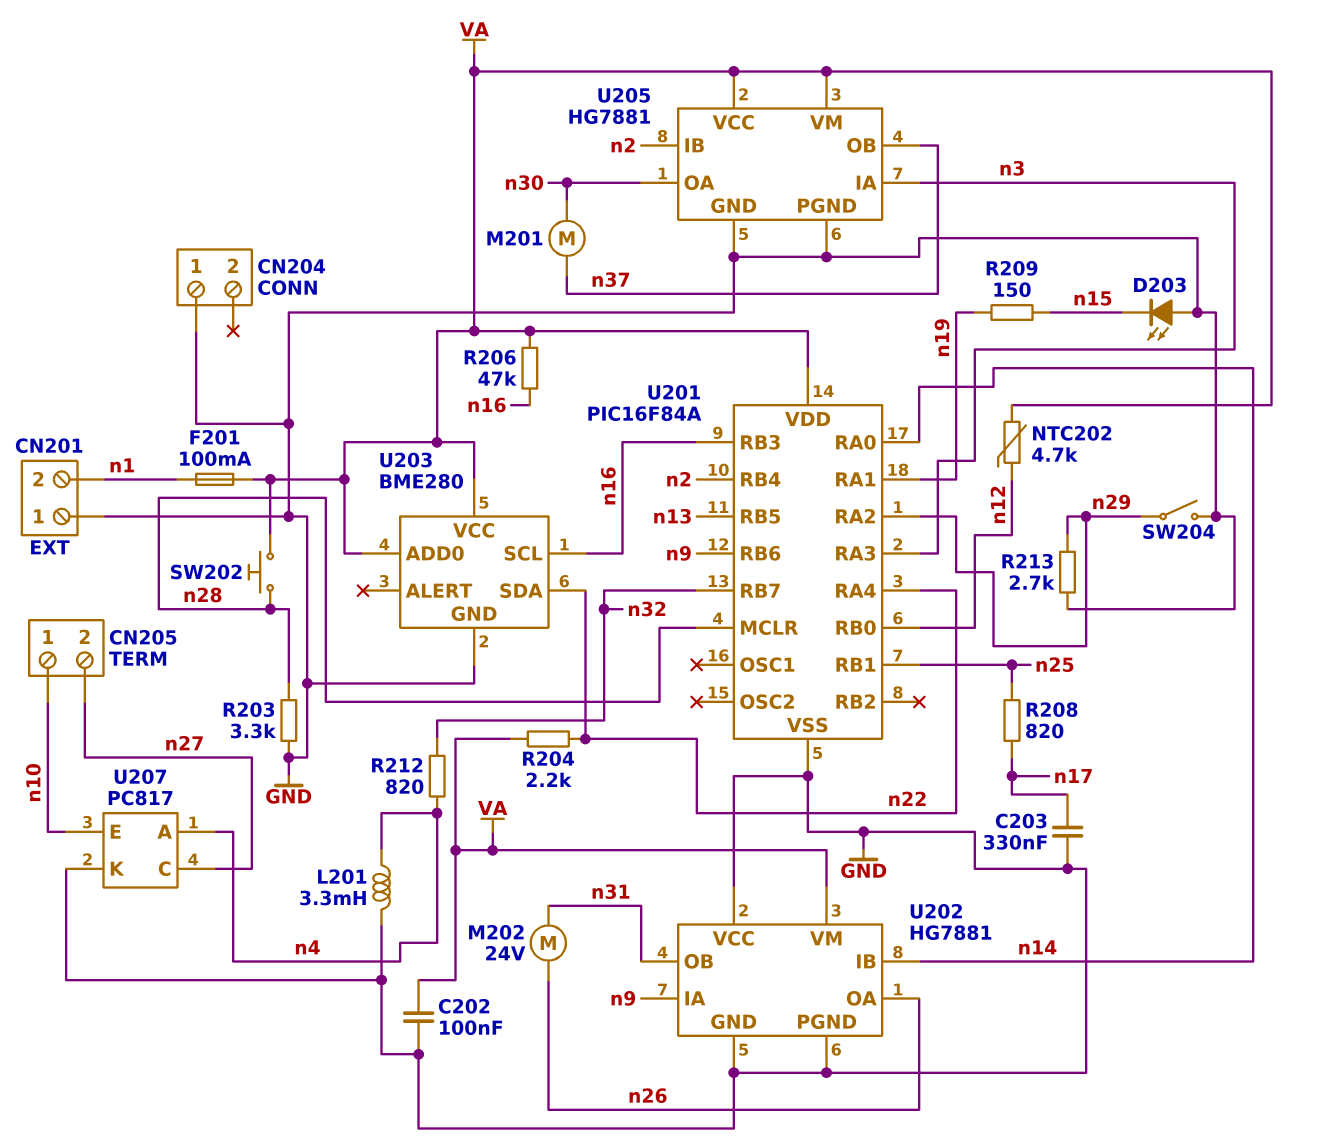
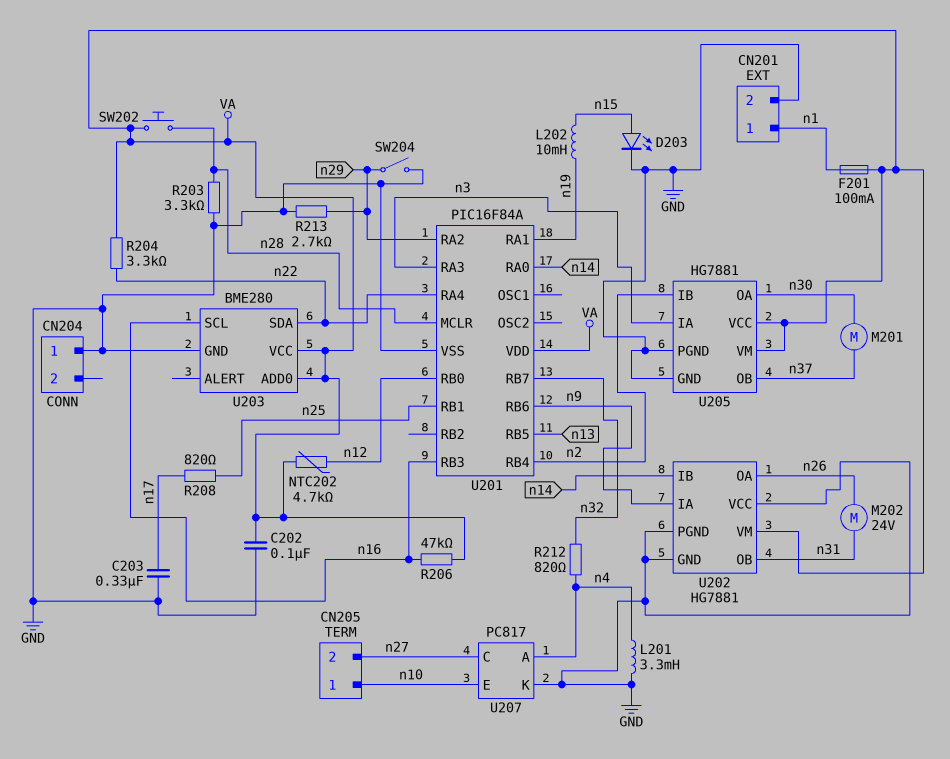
CN201 pin 1: GND -> n1
CN201 pin 2: n1 -> GND
D203: LED (A GND, K n15) -> LED (A n15, K GND)
L202: none -> 10mH (n15, n19)
R204: 2.2k (VA, n22) -> 3.3k (VA, n22)
R209: 150 (n15, n19) -> none

